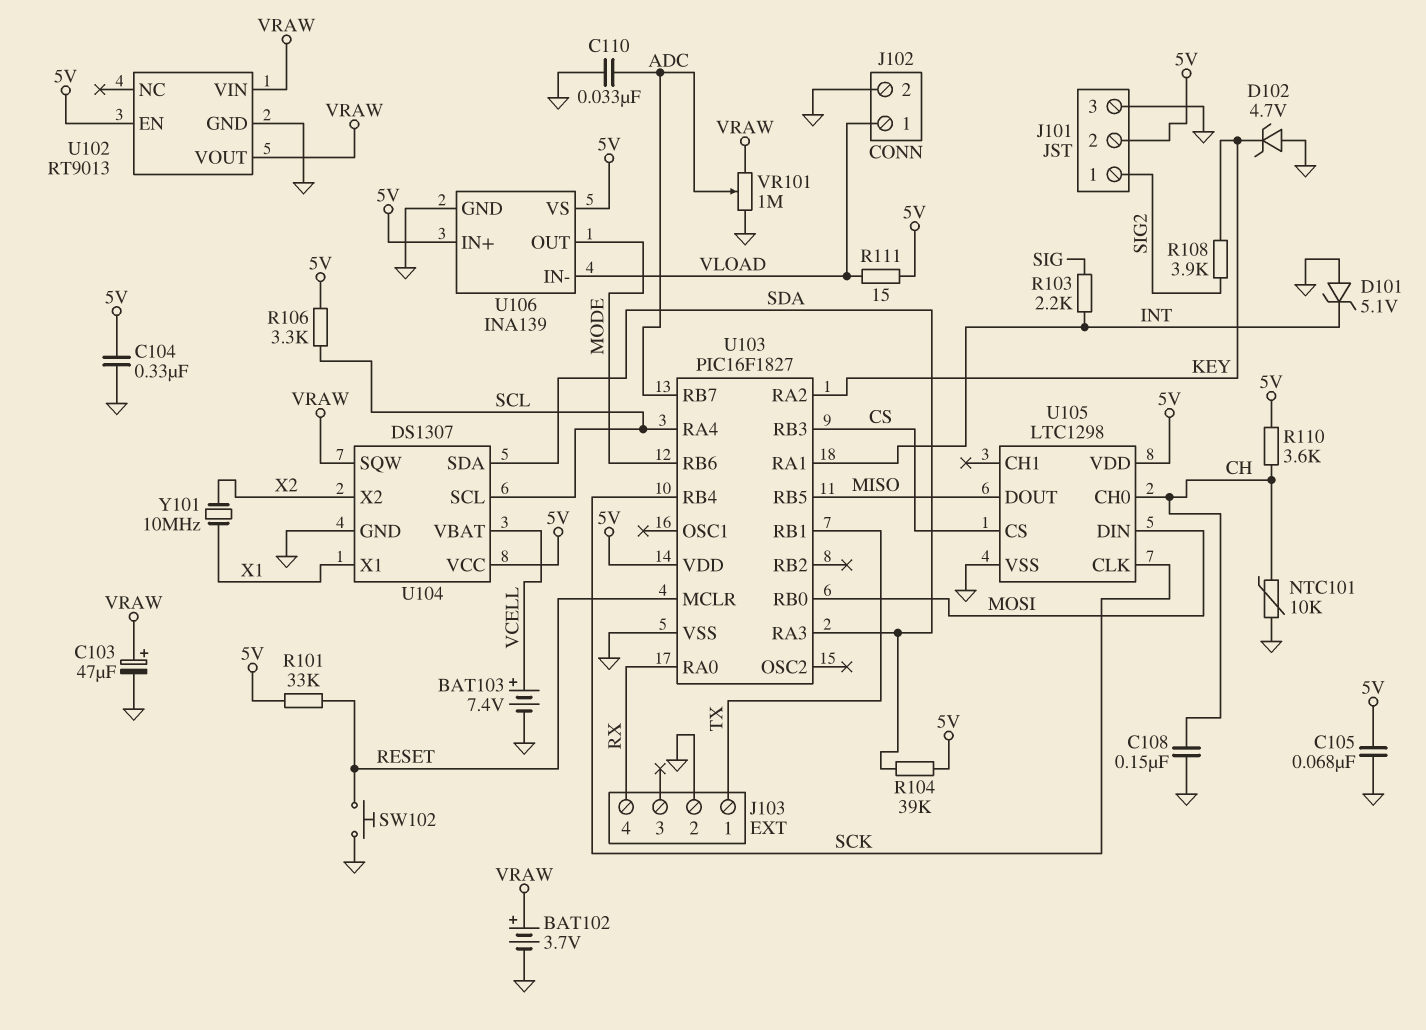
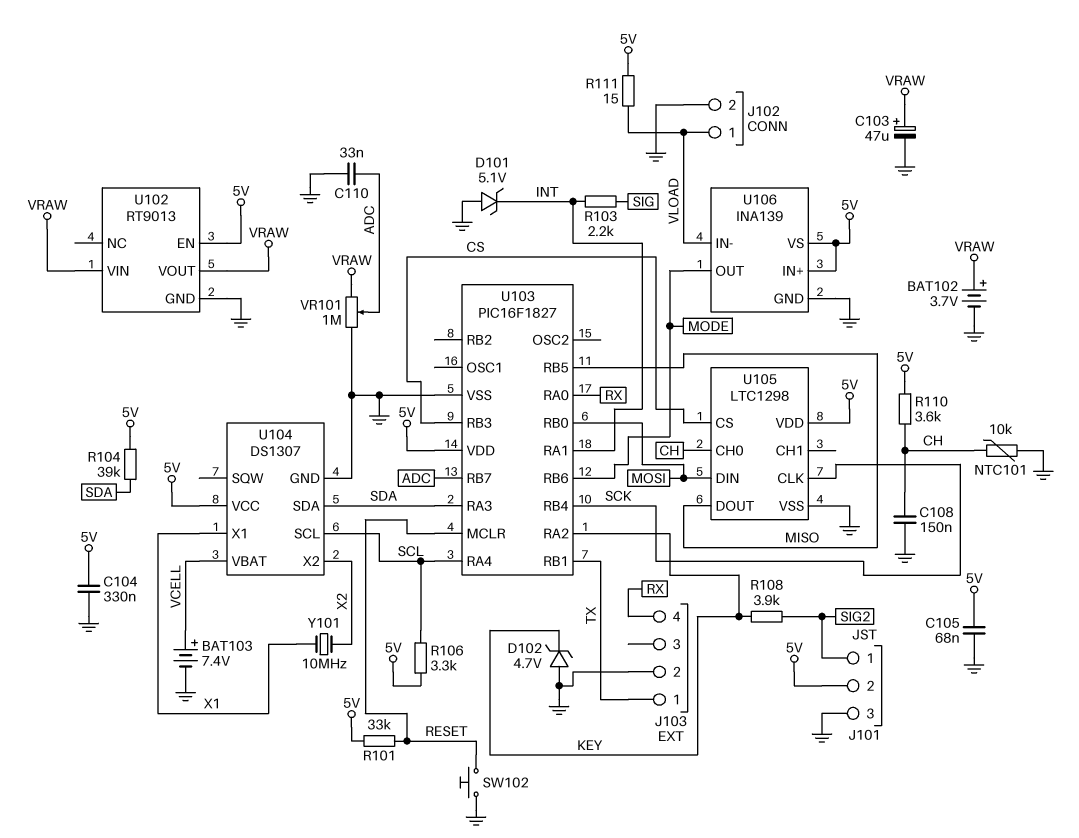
U104 pin SQW: VRAW -> none

